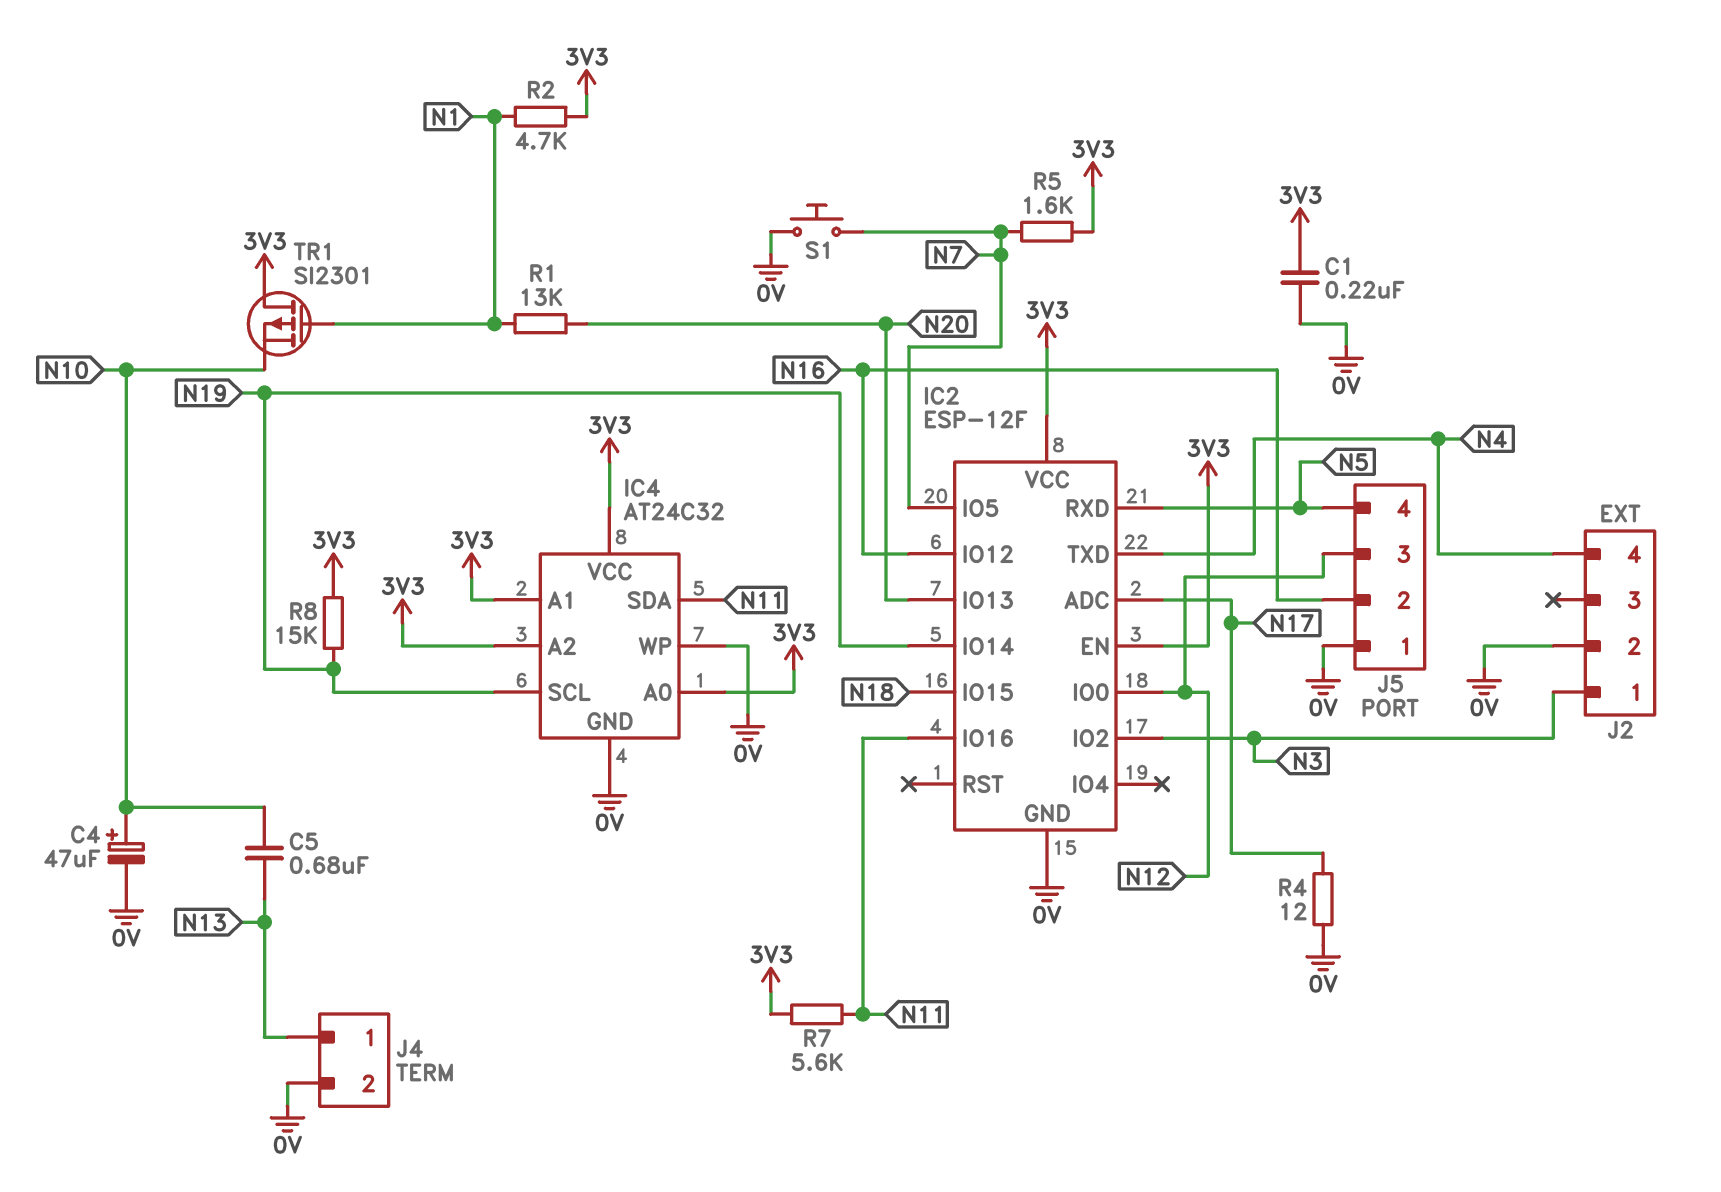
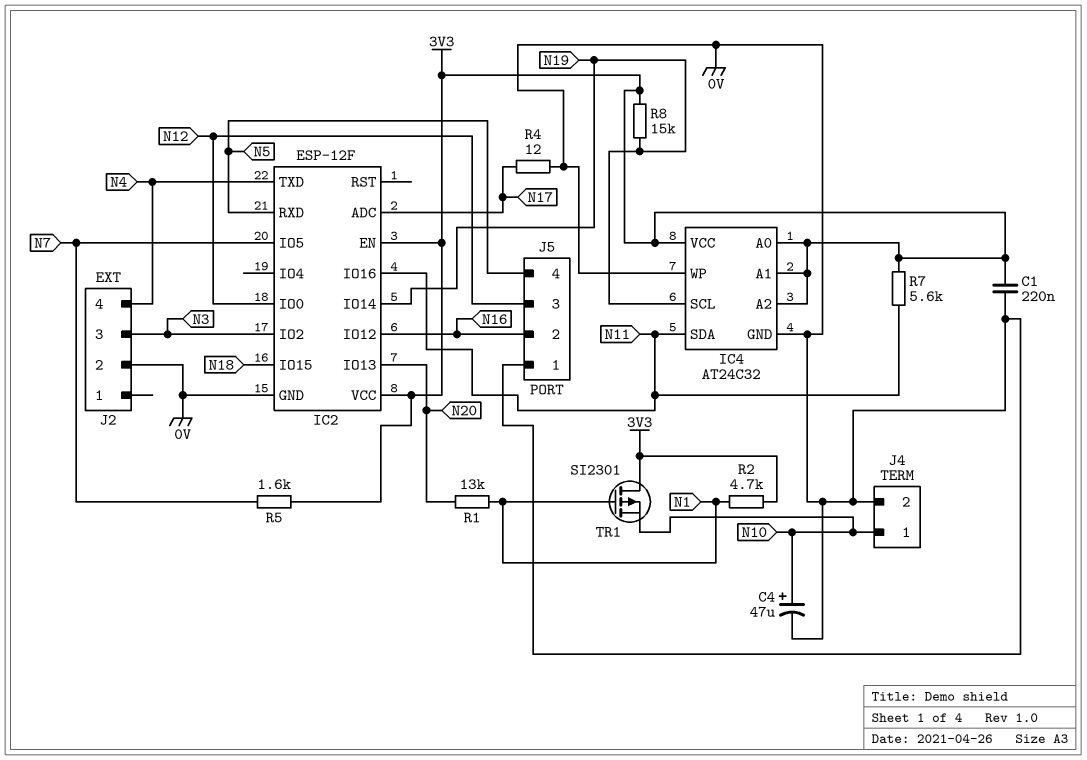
C5: 680nF (N10, N13) -> none
J2 pin 1: N3 -> none
J2 pin 3: none -> N3
J4 pin 1: N13 -> N10
S1: button (0V, N7) -> none

